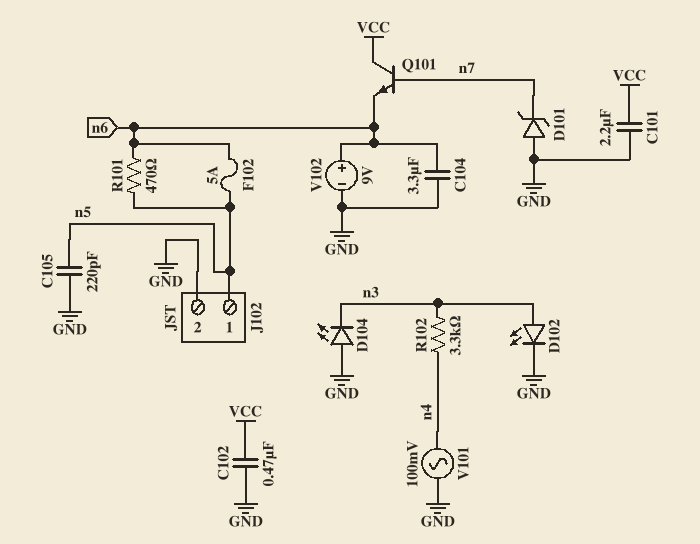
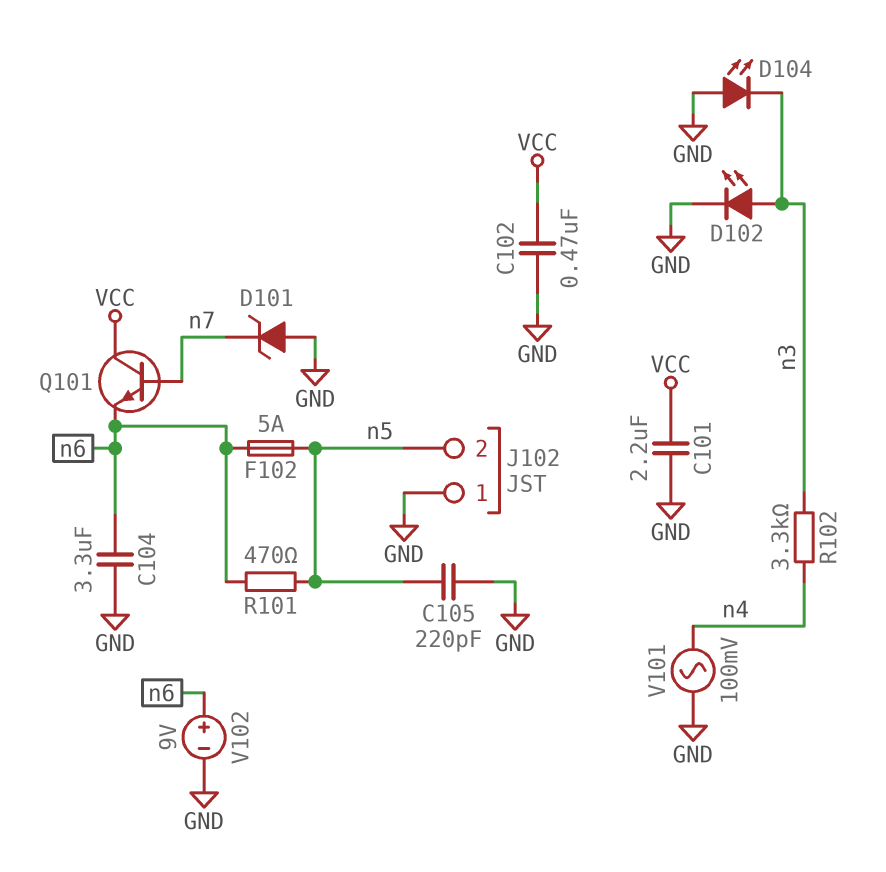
J102 pin 1: n5 -> GND
J102 pin 2: GND -> n5

